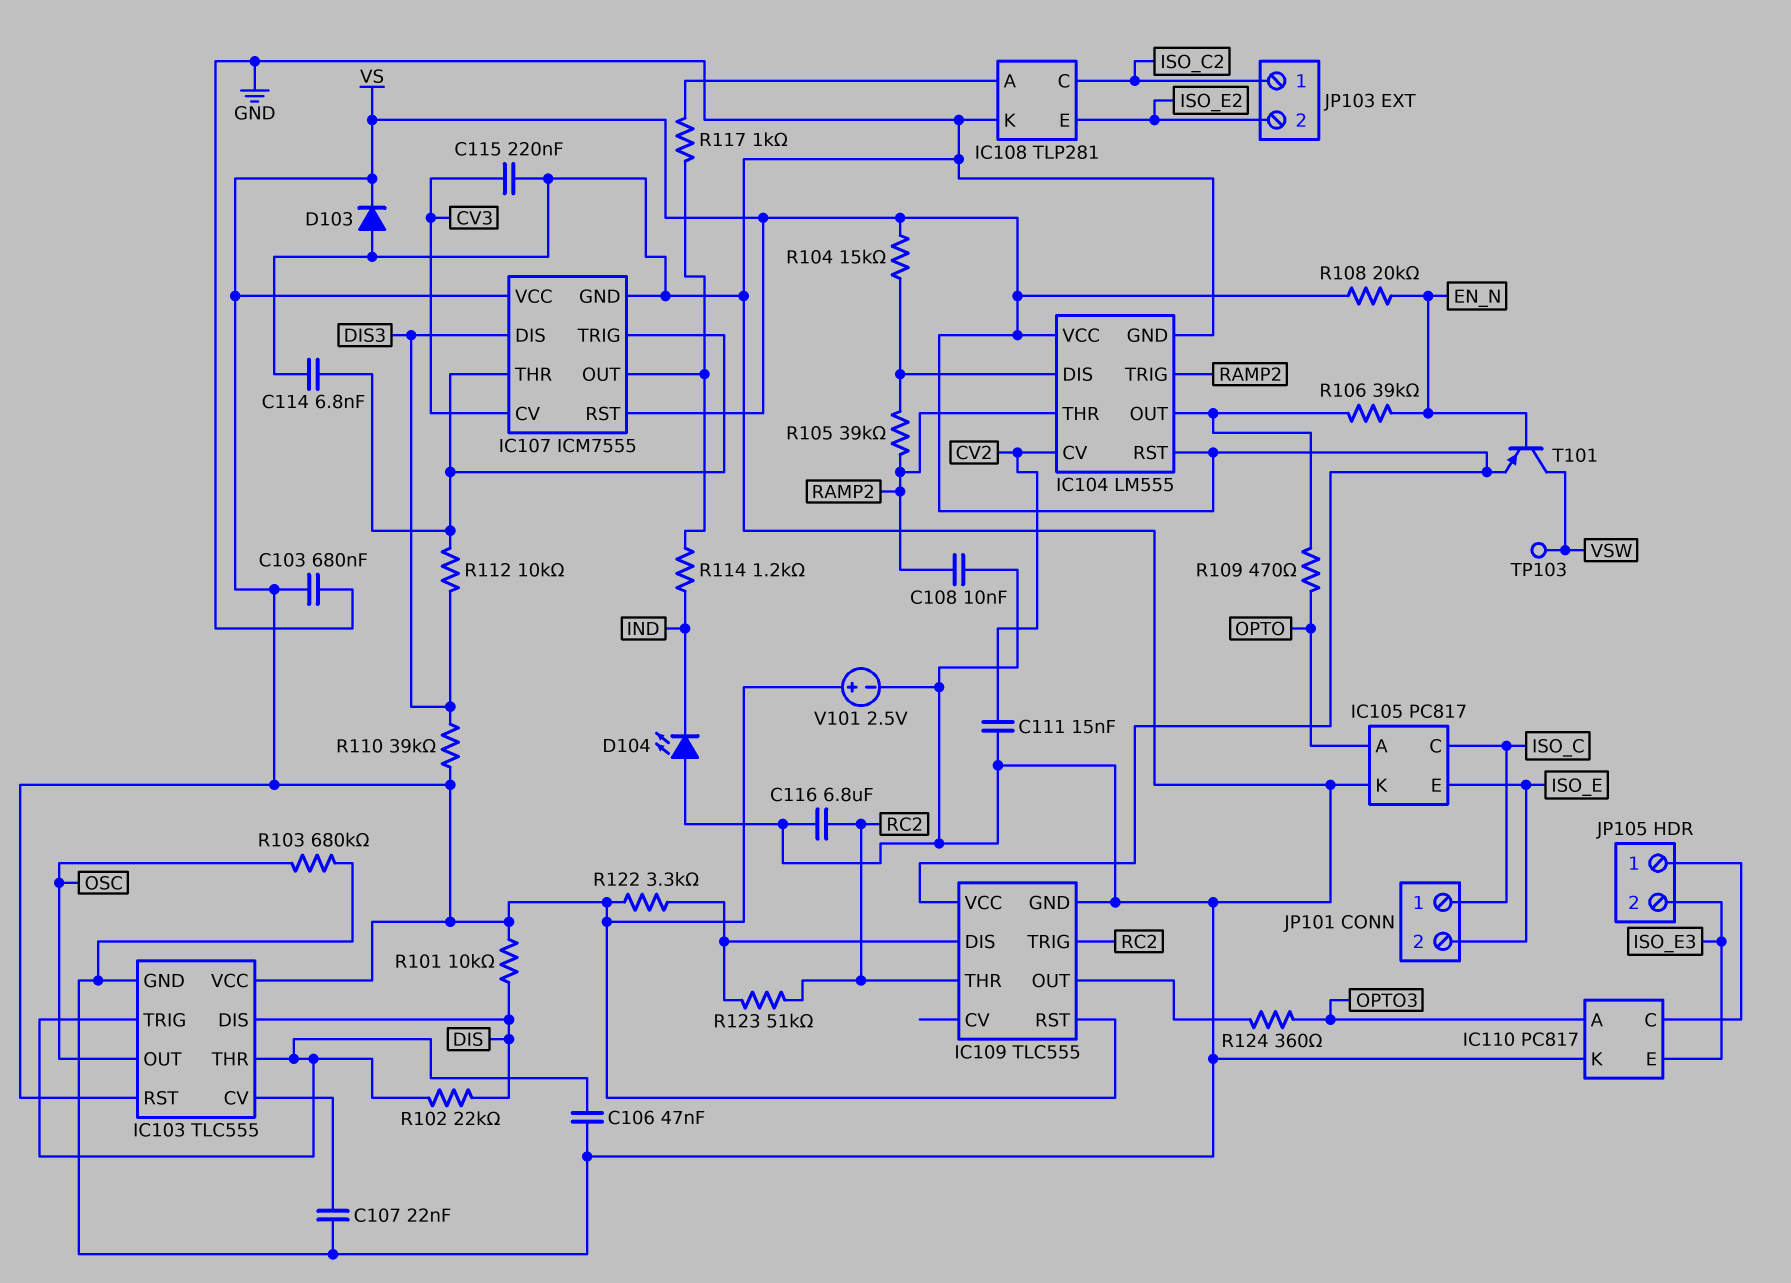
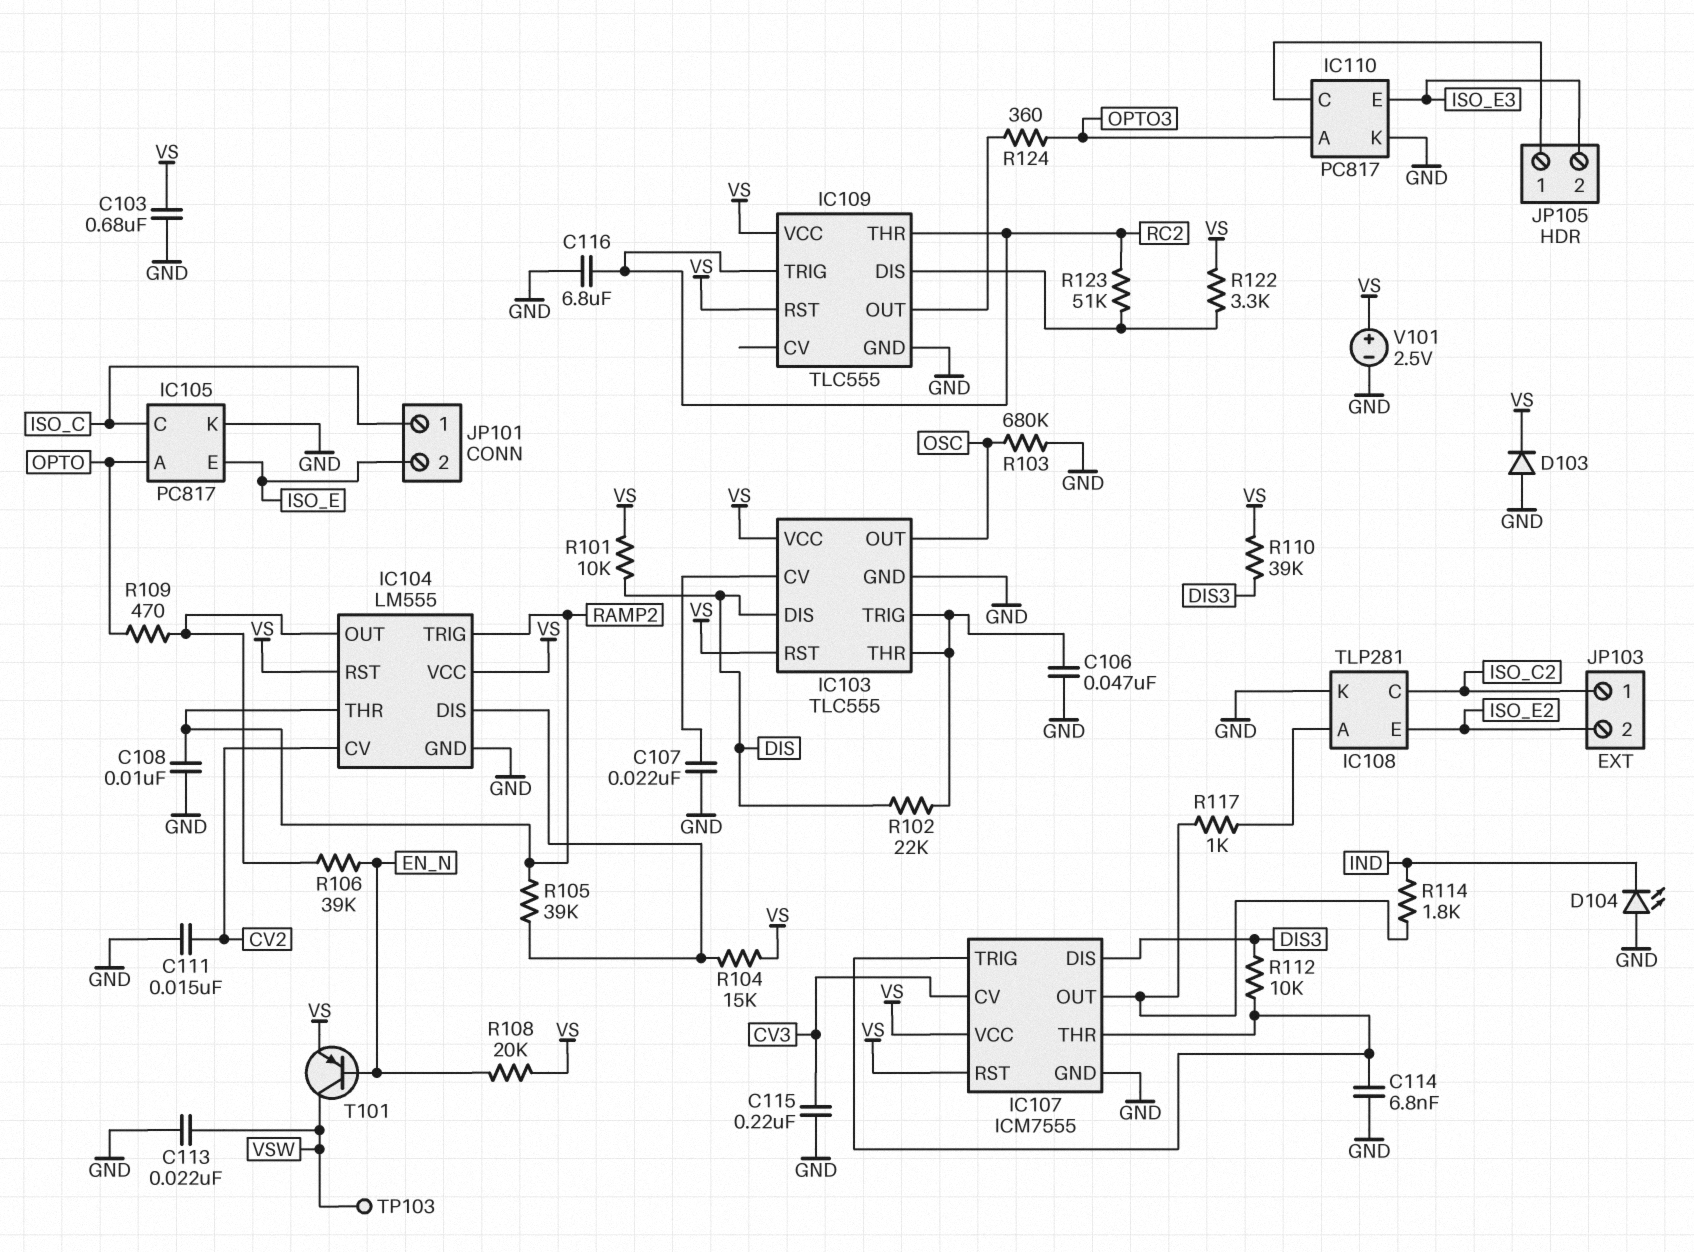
C113: none -> 22nF (GND, VSW)
R114: 1.2k (IC107/OUT, IND) -> 1.8k (IC107/OUT, IND)

